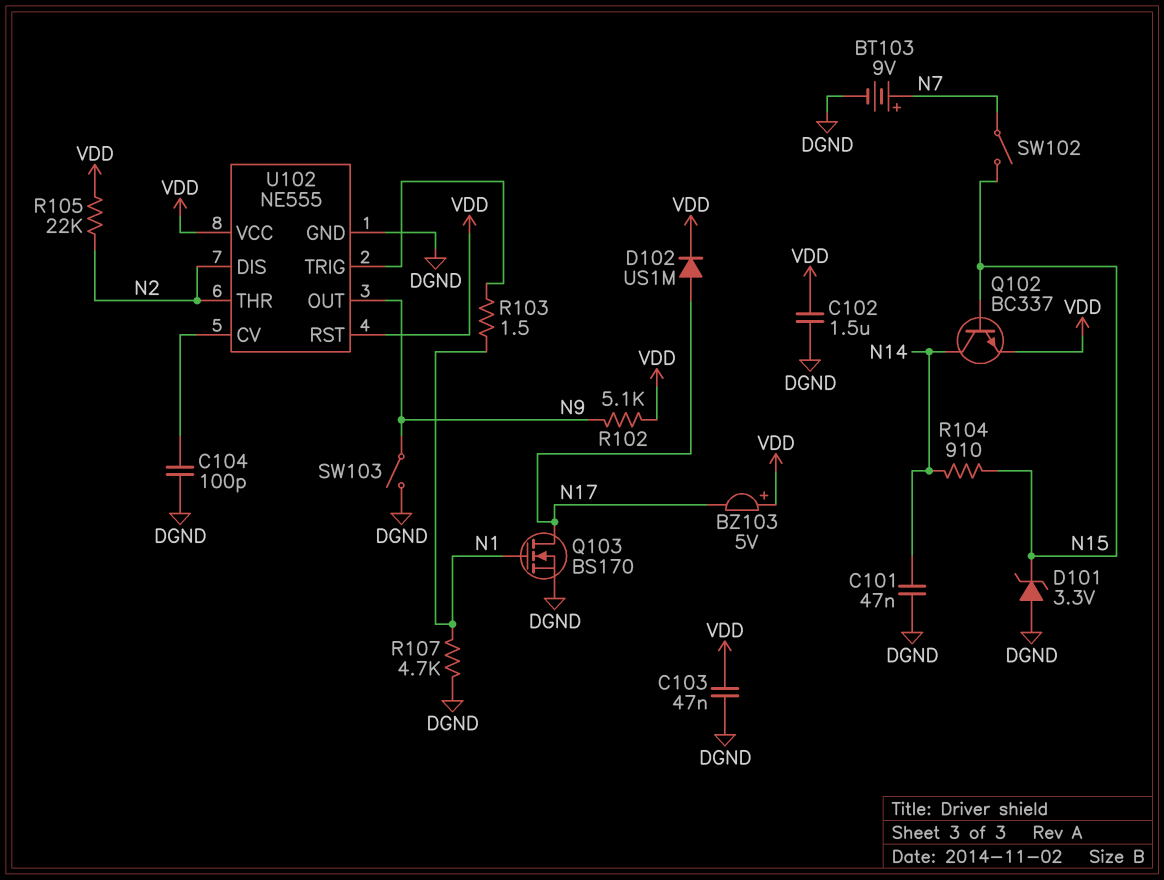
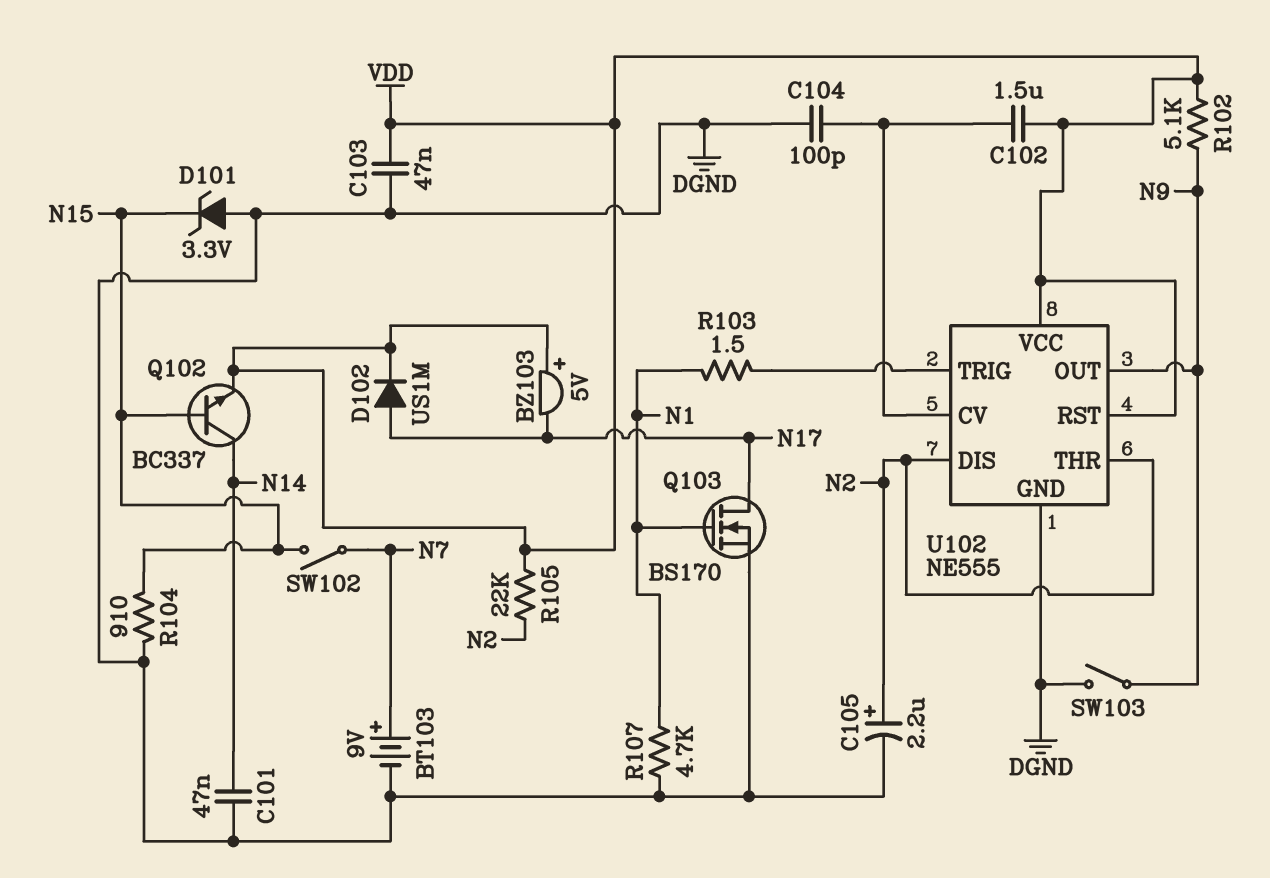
C102: 1.5uF (DGND, VDD) -> 1.5uF (U102/CV, VDD)
C105: none -> 2.2uF (plus N2, minus DGND)
R104: 910 (N14, N15) -> 910 (DGND, N15)

